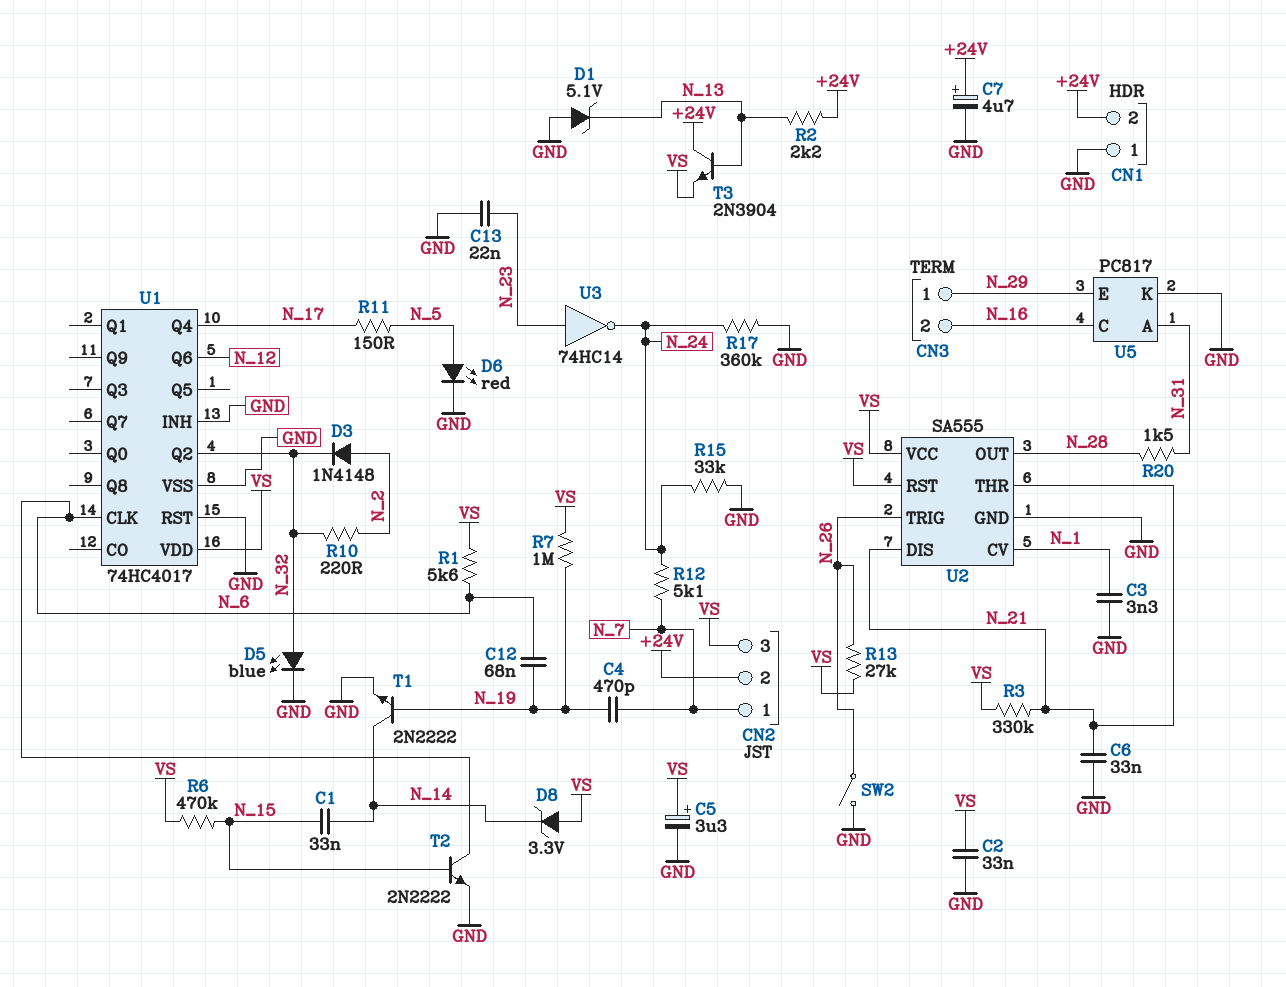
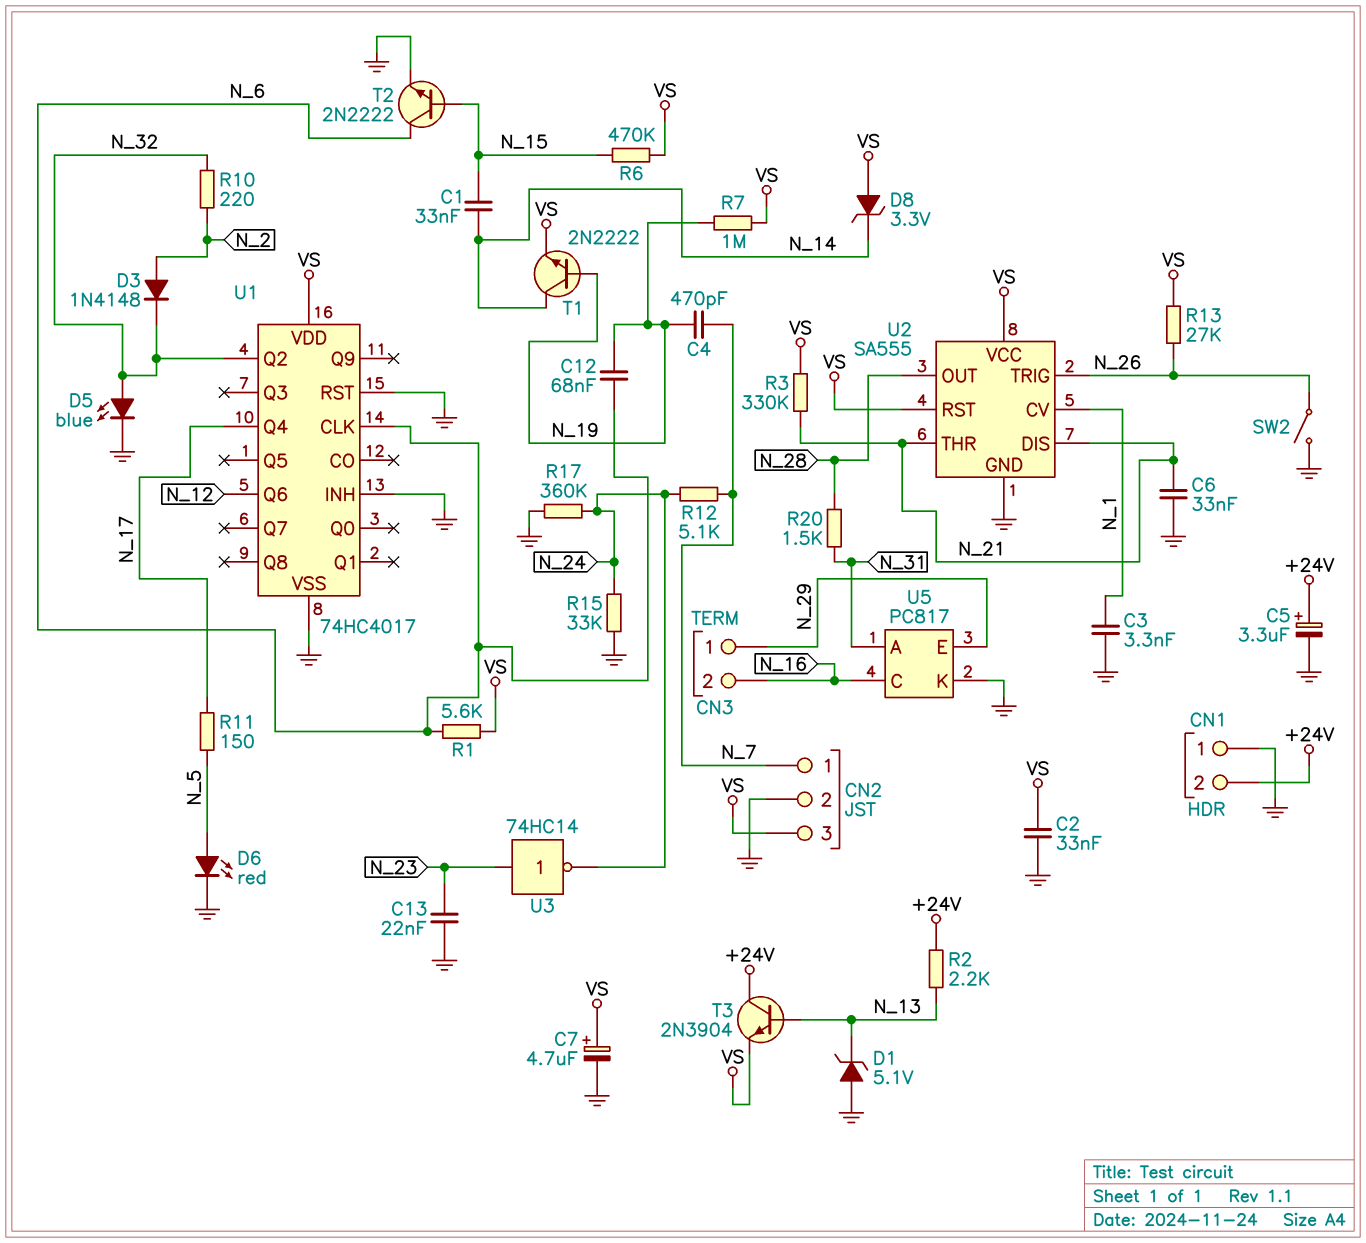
C5: 3.3uF (plus VS, minus GND) -> 3.3uF (plus +24V, minus GND)
C7: 4.7uF (plus +24V, minus GND) -> 4.7uF (plus VS, minus GND)
CN2 pin 2: +24V -> GND
T1: NPN 2N2222 (B N_19, C N_14, E GND) -> NPN 2N2222 (B N_19, C N_14, E VS)

